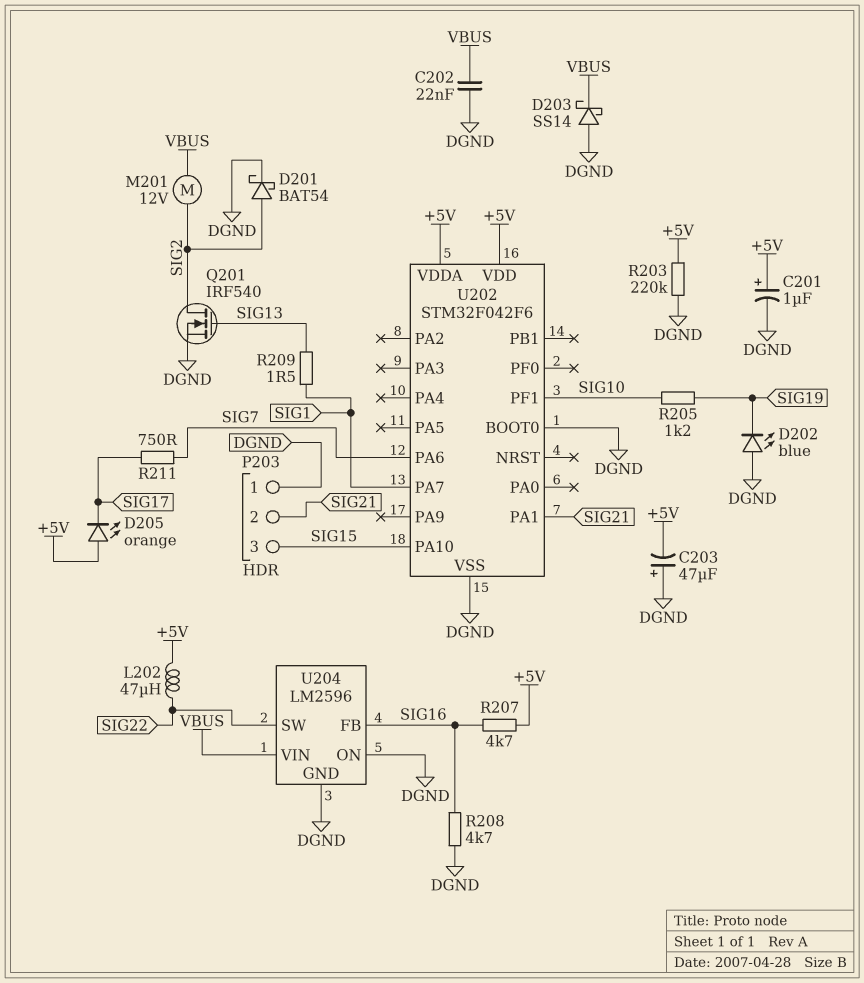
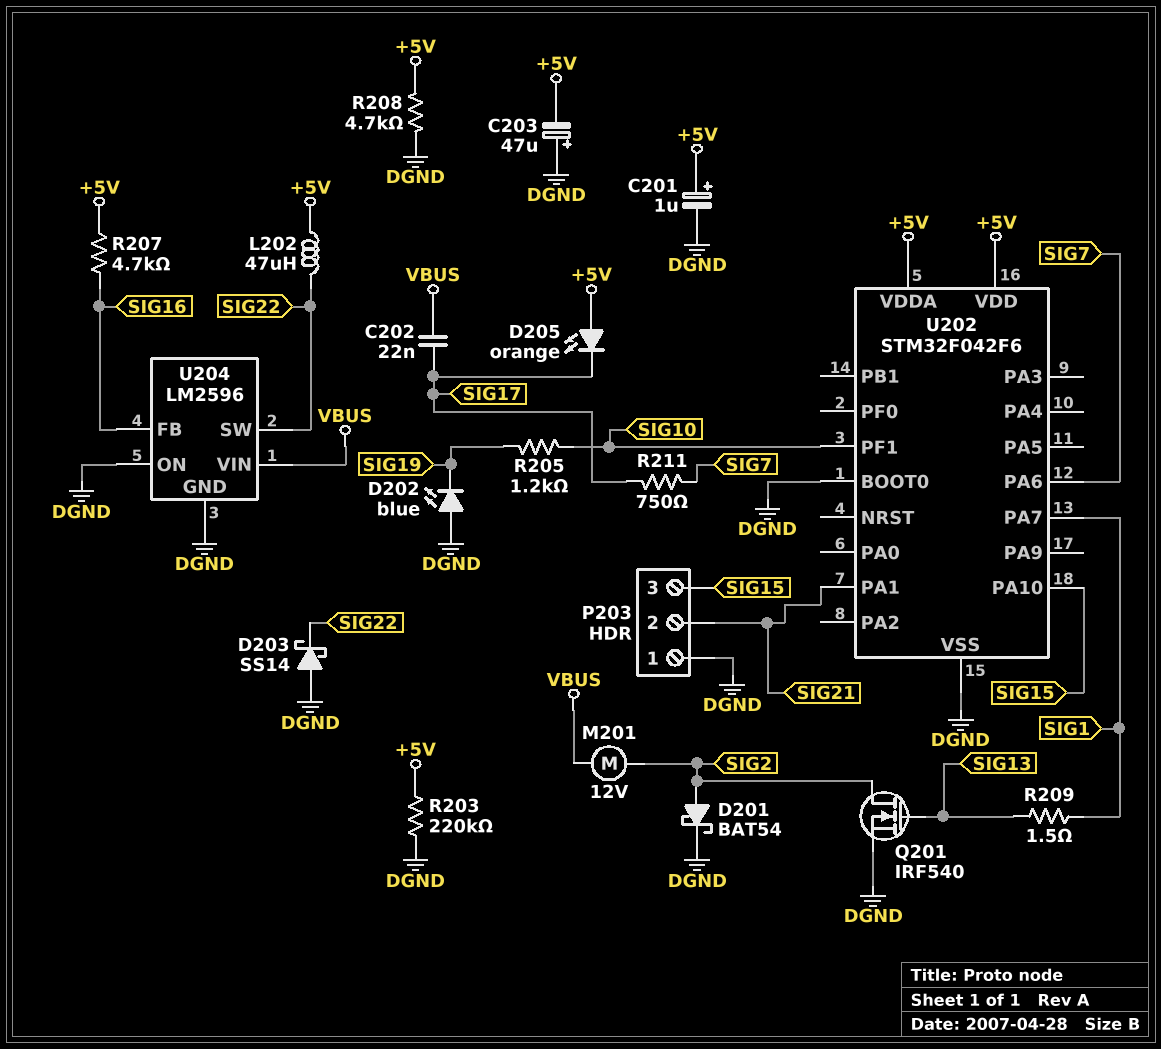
C202: 22nF (DGND, VBUS) -> 22nF (SIG17, VBUS)
D203: schottky SS14 (A DGND, K VBUS) -> schottky SS14 (A DGND, K SIG22)
R208: 4.7k (DGND, SIG16) -> 4.7k (+5V, DGND)

